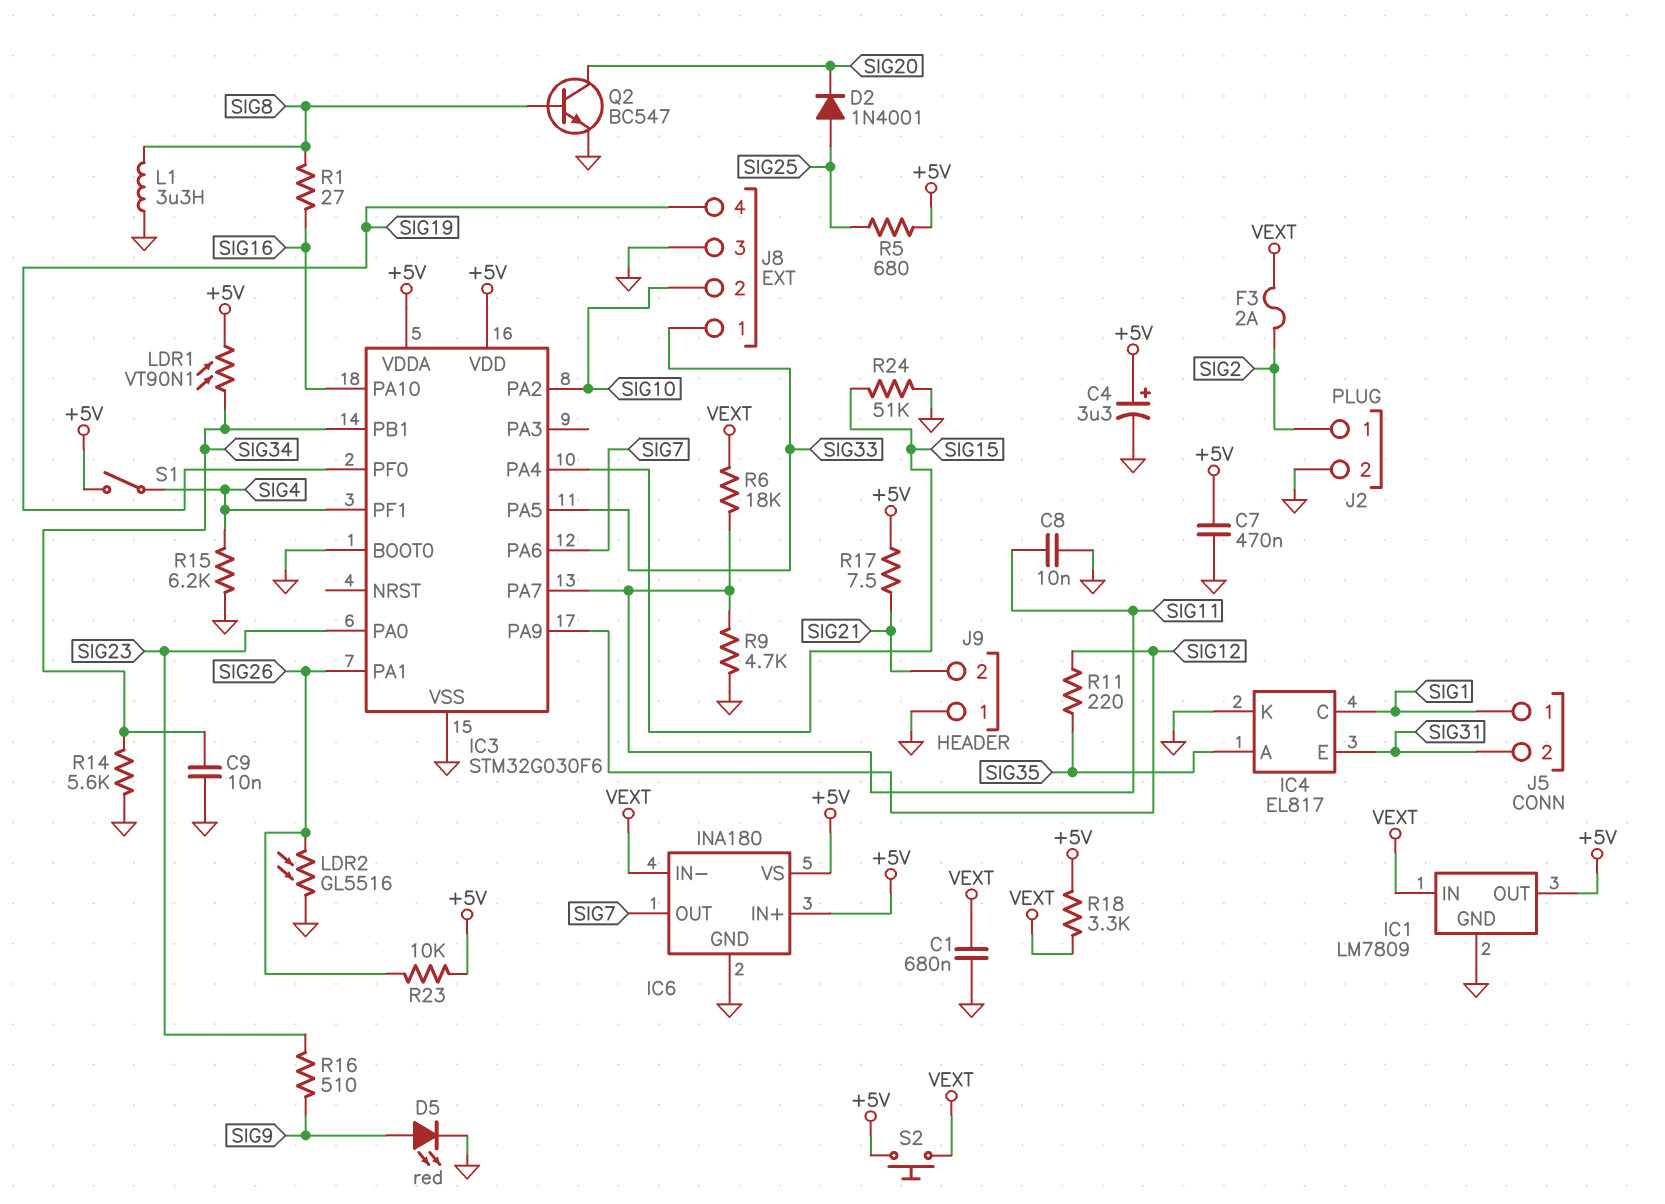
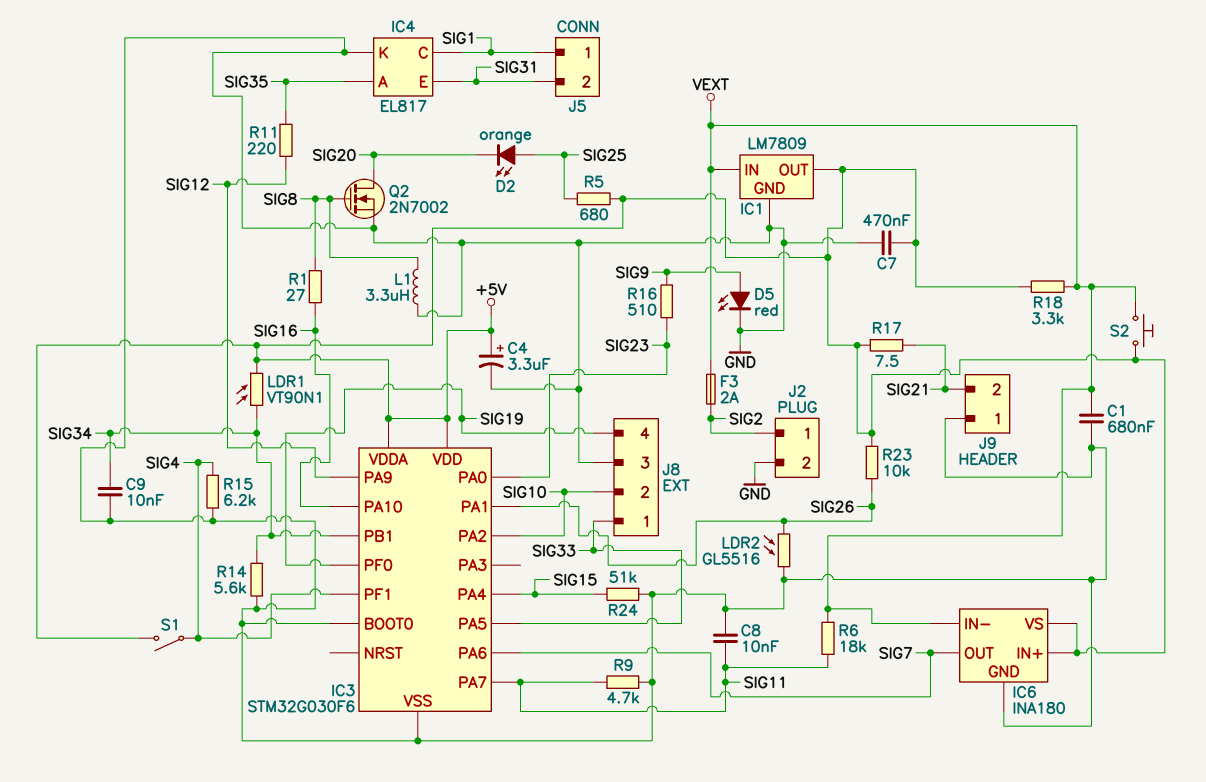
D2: diode 1N4001 (A SIG25, K SIG20) -> LED orange (A SIG25, K SIG20)
Q2: NPN BC547 (B SIG8, C SIG20, E GND) -> NMOS 2N7002 (G SIG8, D SIG20, S GND)

